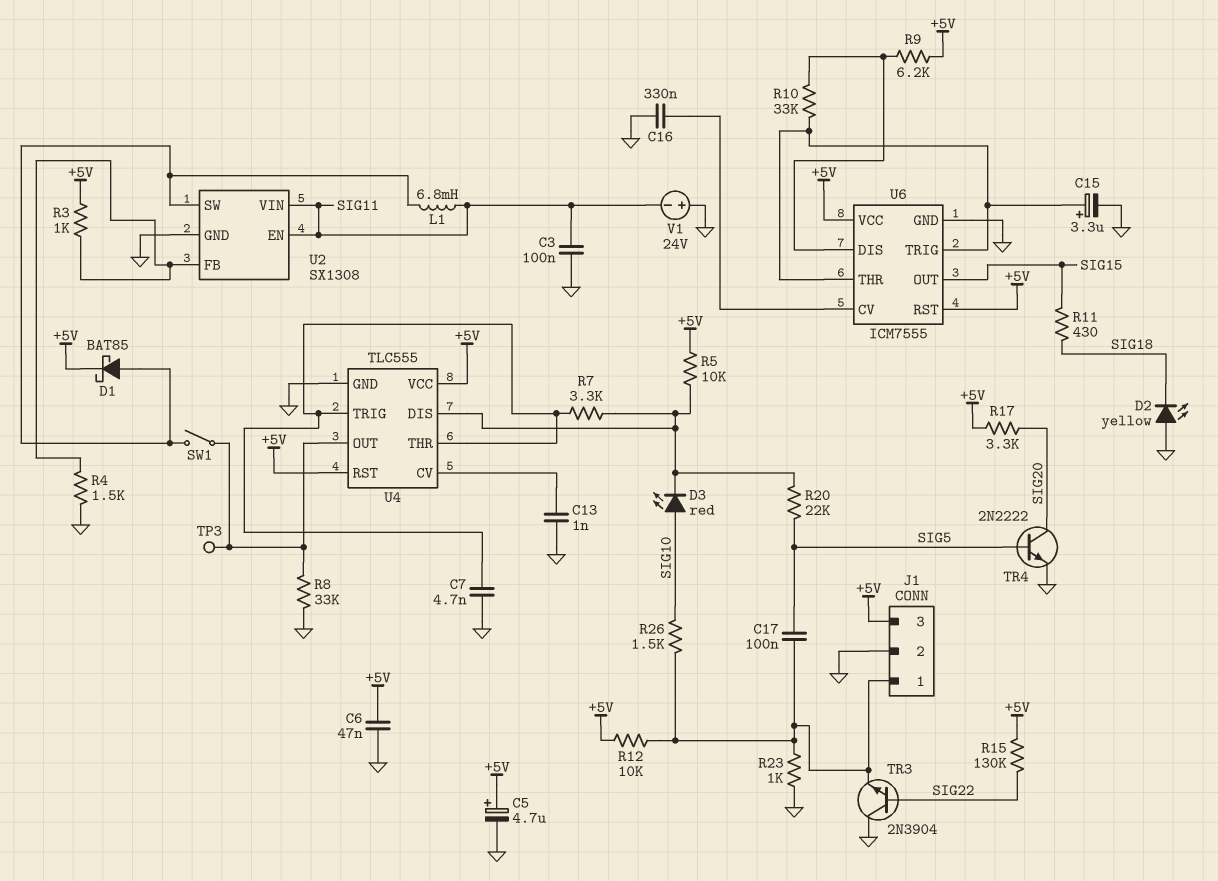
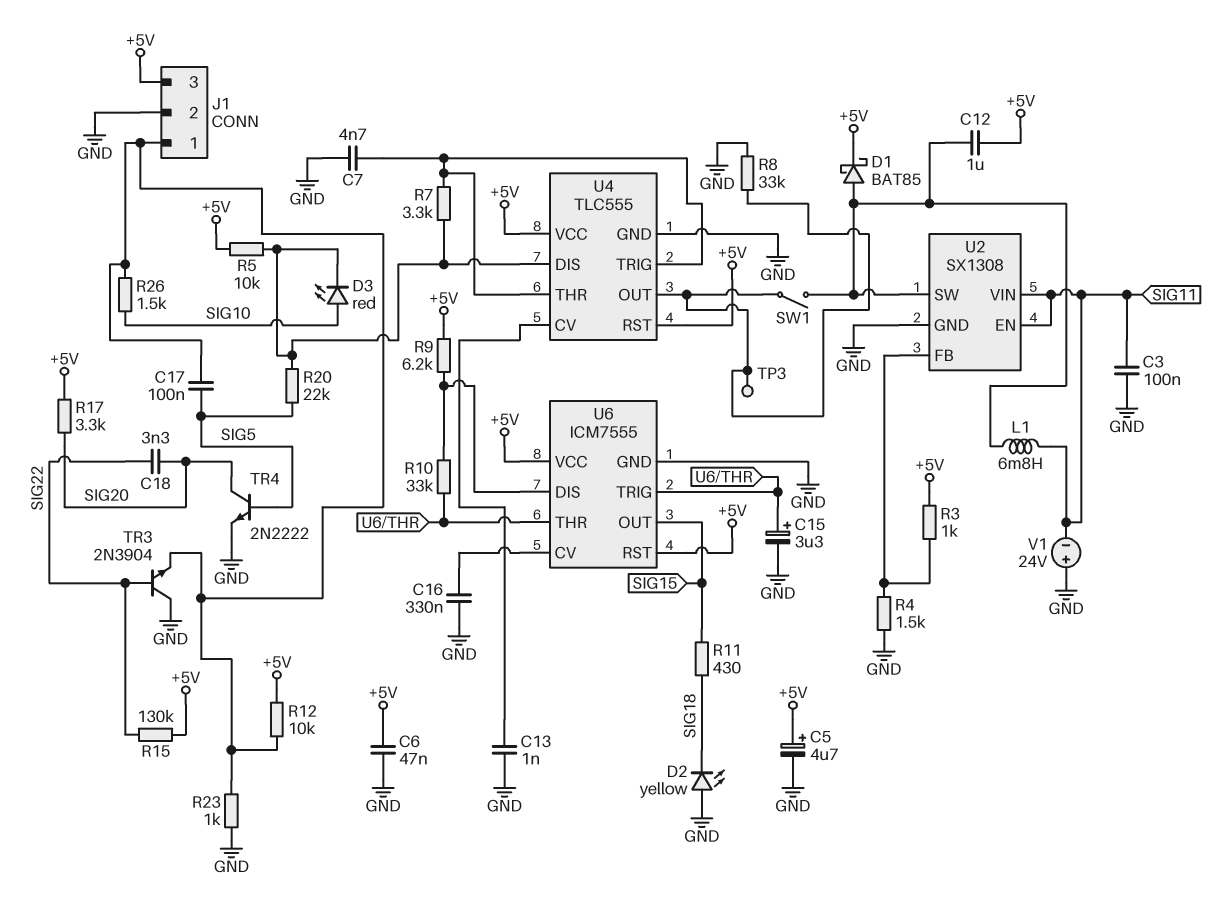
C12: none -> 1uF (+5V, U2/SW)
C18: none -> 3.3nF (SIG20, SIG22)

